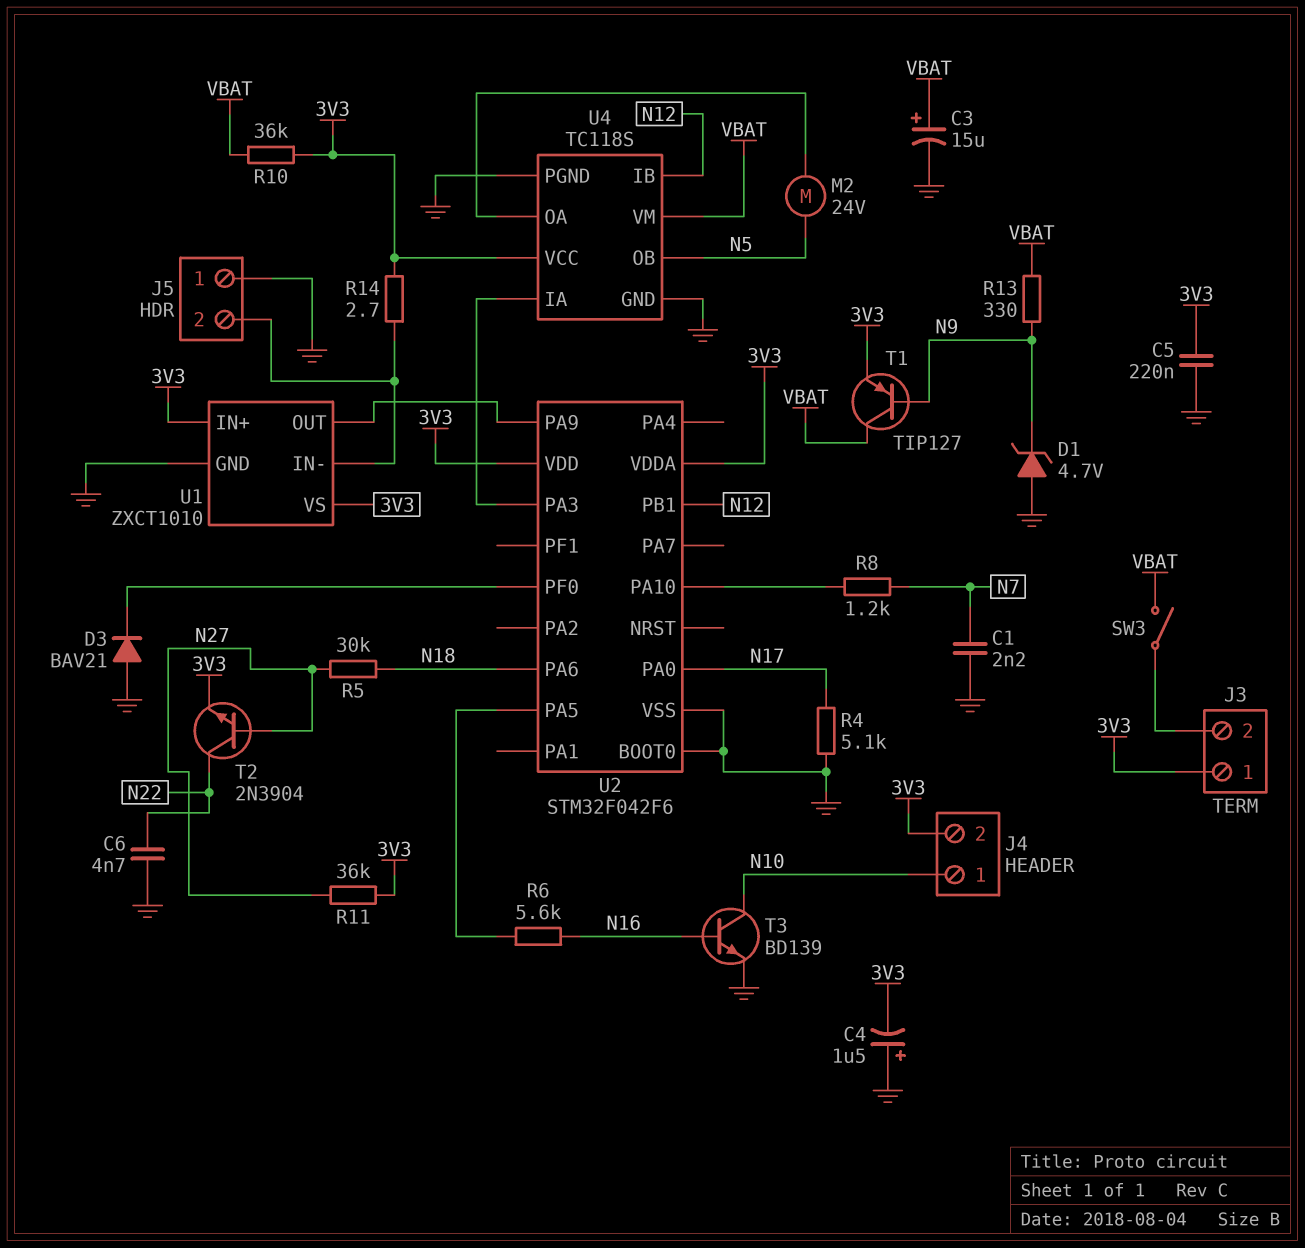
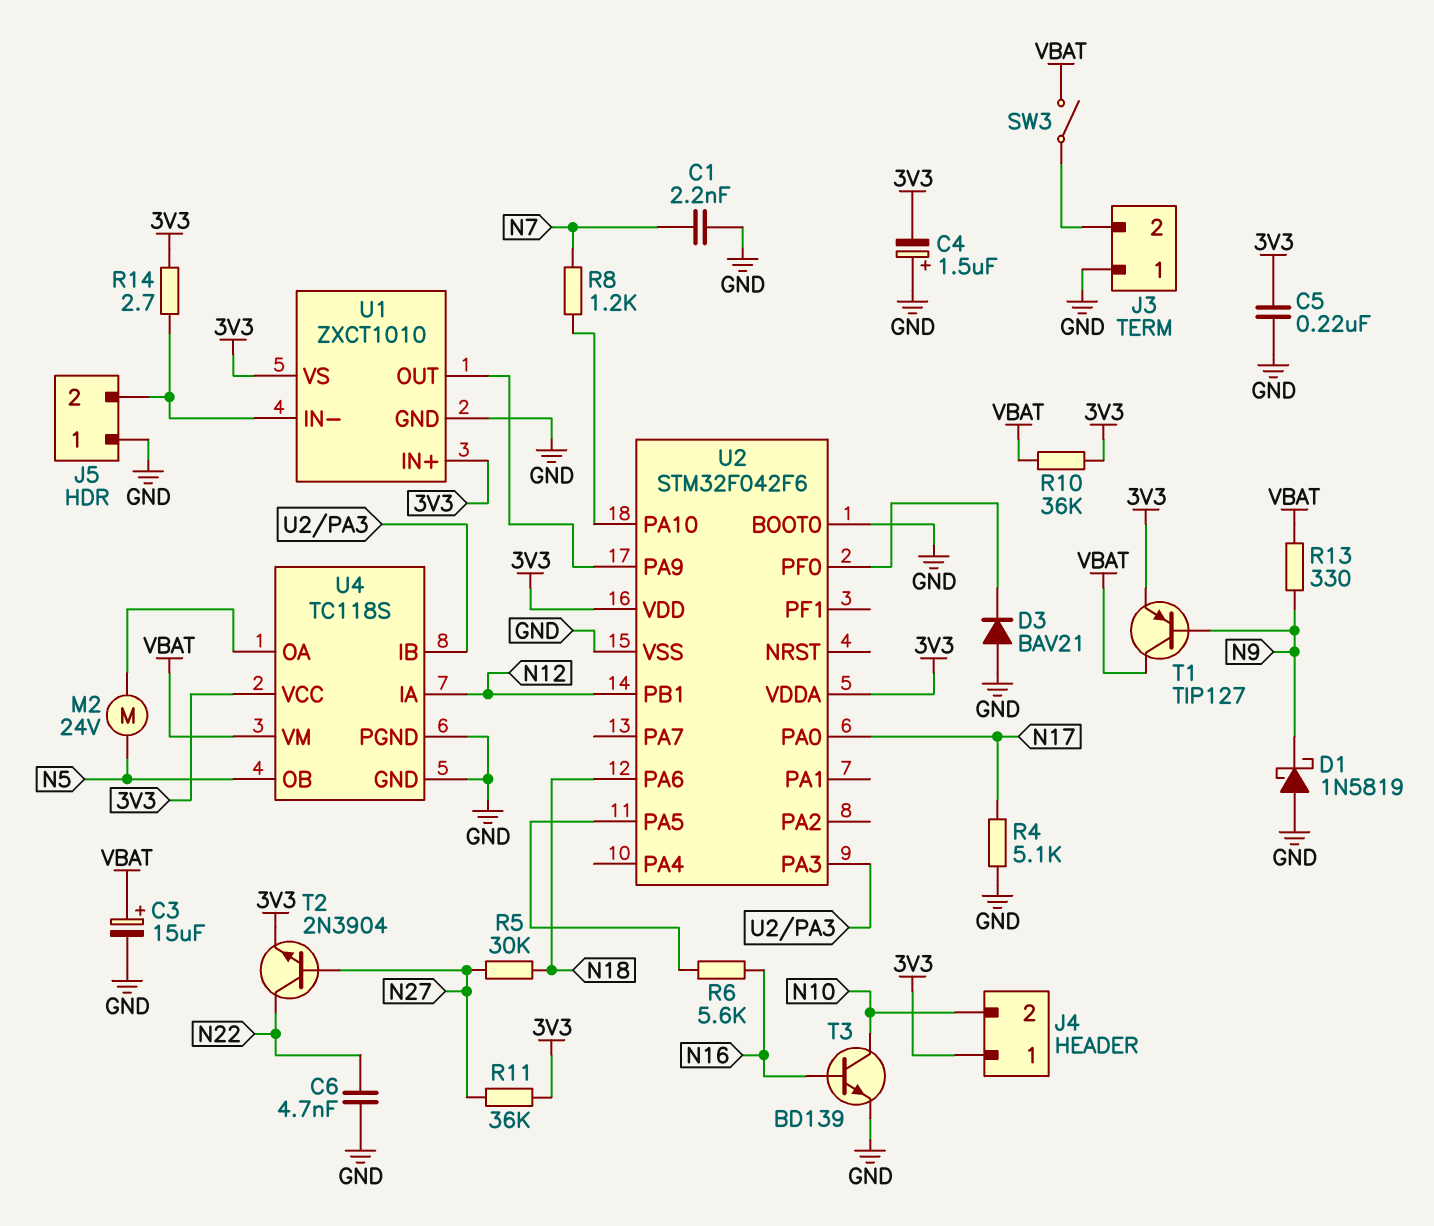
D1: zener 4.7V (A GND, K N9) -> schottky 1N5819 (A GND, K N9)
J3 pin 1: 3V3 -> GND
J4 pin 1: N10 -> 3V3
J4 pin 2: 3V3 -> N10
U4 pin IA: U2/PA3 -> N12
U4 pin IB: N12 -> U2/PA3

